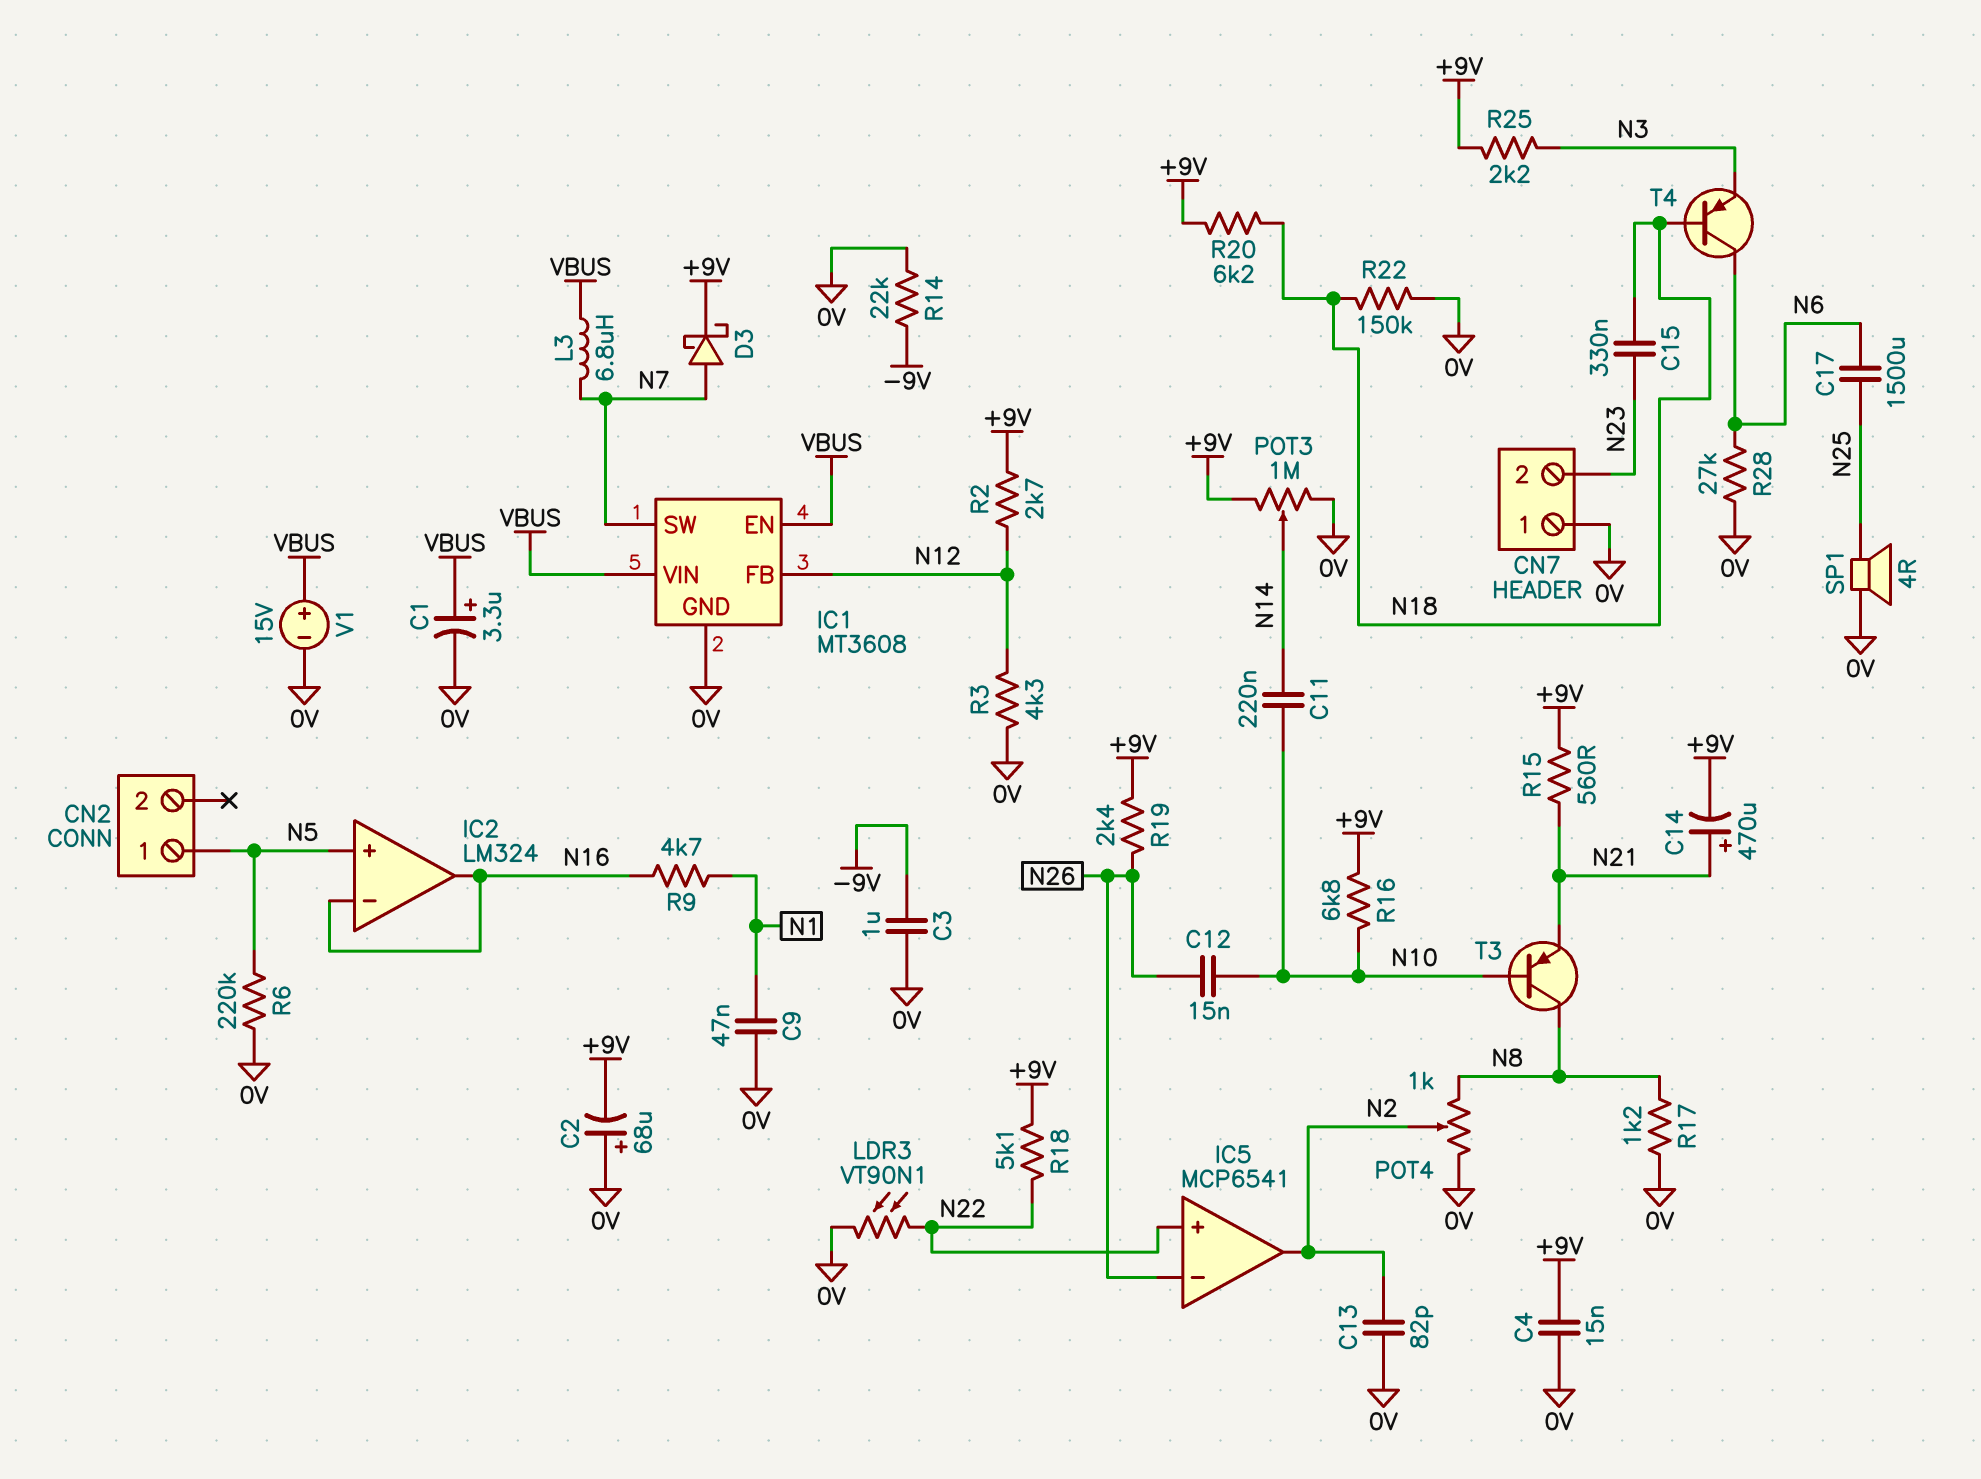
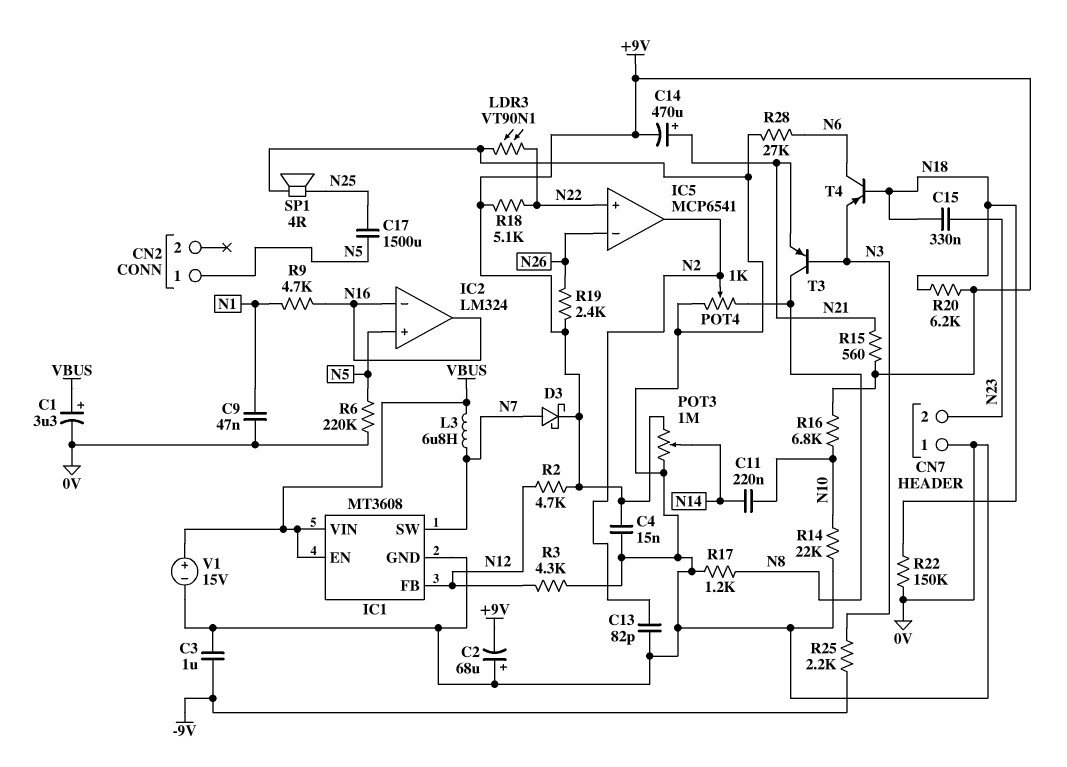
C12: 15nF (N10, N26) -> none
C17: 1500uF (N6, N25) -> 1500uF (N5, N25)
R2: 2.7k (+9V, N12) -> 4.7k (+9V, N12)
R14: 22k (-9V, 0V) -> 22k (0V, N10)
R25: 2.2k (+9V, N3) -> 2.2k (-9V, N3)
T3: PNP (B N10, C N8, E N21) -> PNP (B N3, C N8, E N21)

